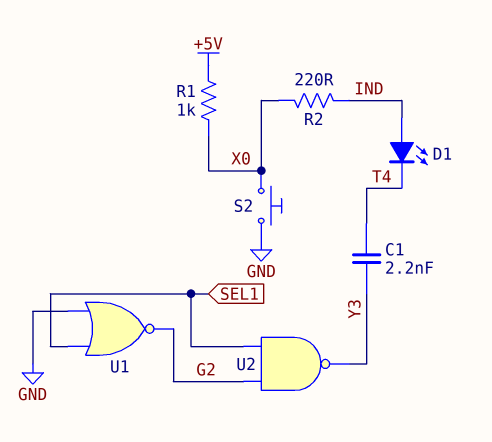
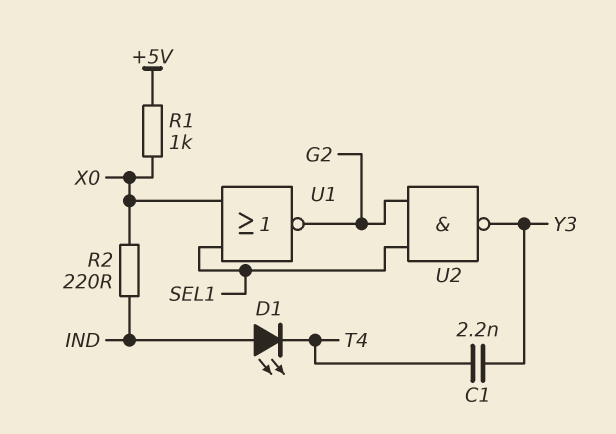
S2: button (GND, X0) -> none
U1: NOR (in GND, in SEL1, out G2) -> NOR (in SEL1, in X0, out G2)

